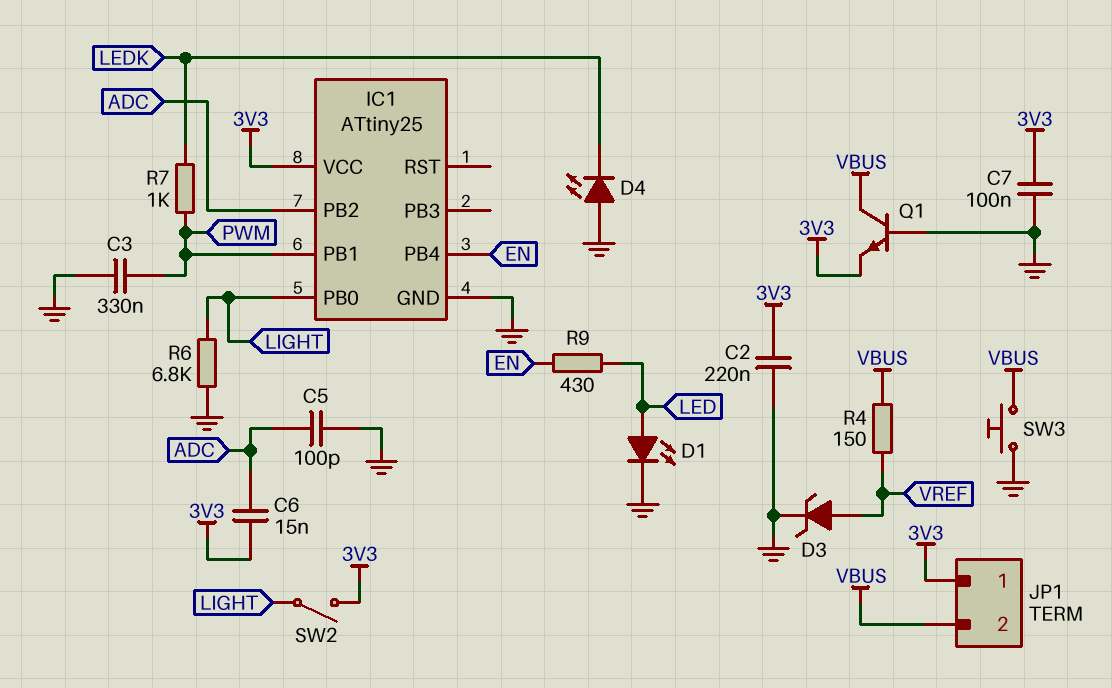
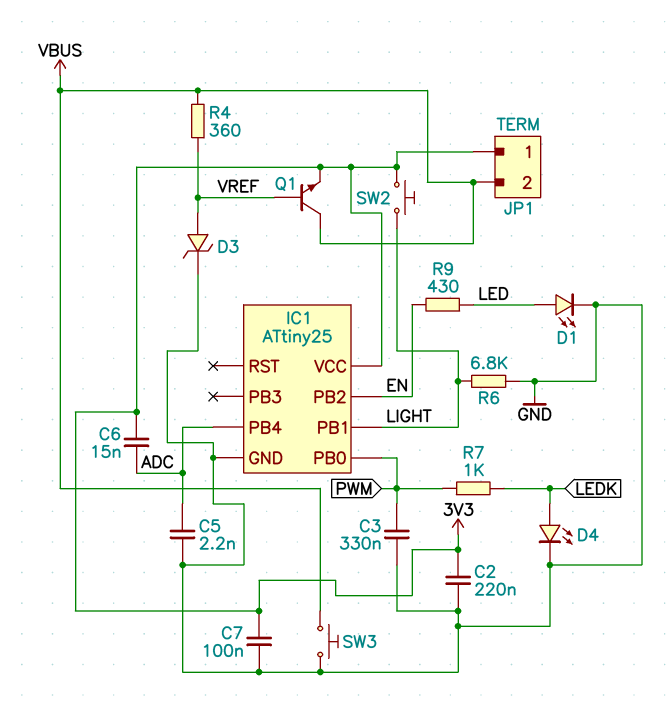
C5: 100pF (ADC, GND) -> 2.2nF (ADC, GND)
D4: LED (A GND, K LEDK) -> LED (A LEDK, K GND)
IC1 pin PB0: LIGHT -> PWM
IC1 pin PB1: PWM -> LIGHT
IC1 pin PB2: ADC -> EN
IC1 pin PB4: EN -> ADC
Q1: NPN (B GND, C VBUS, E 3V3) -> NPN (B VREF, C VBUS, E 3V3)
R4: 150 (VBUS, VREF) -> 360 (VBUS, VREF)
SW2: switch (3V3, LIGHT) -> button (3V3, LIGHT)

